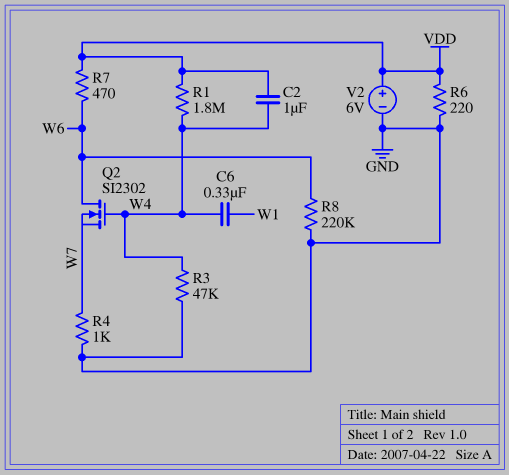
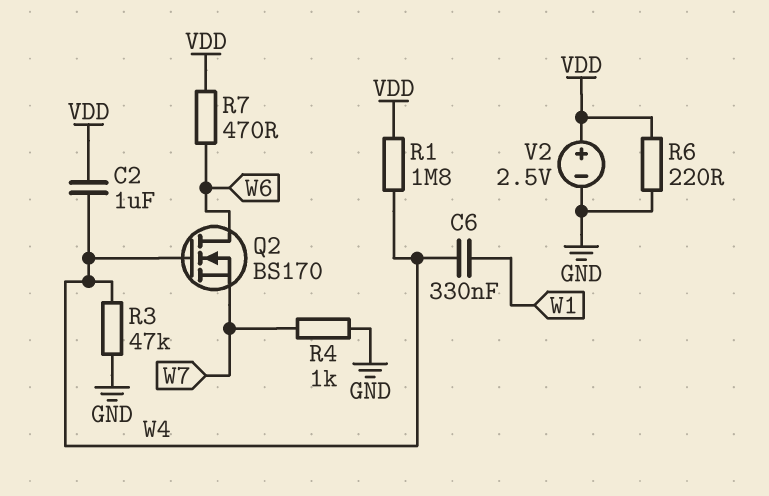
Q2: NMOS SI2302 (G W4, D W6, S W7) -> NMOS BS170 (G W4, D W6, S W7)
R8: 220k (GND, W6) -> none
V2: 6V (plus VDD, minus GND) -> 2.5V (plus VDD, minus GND)

